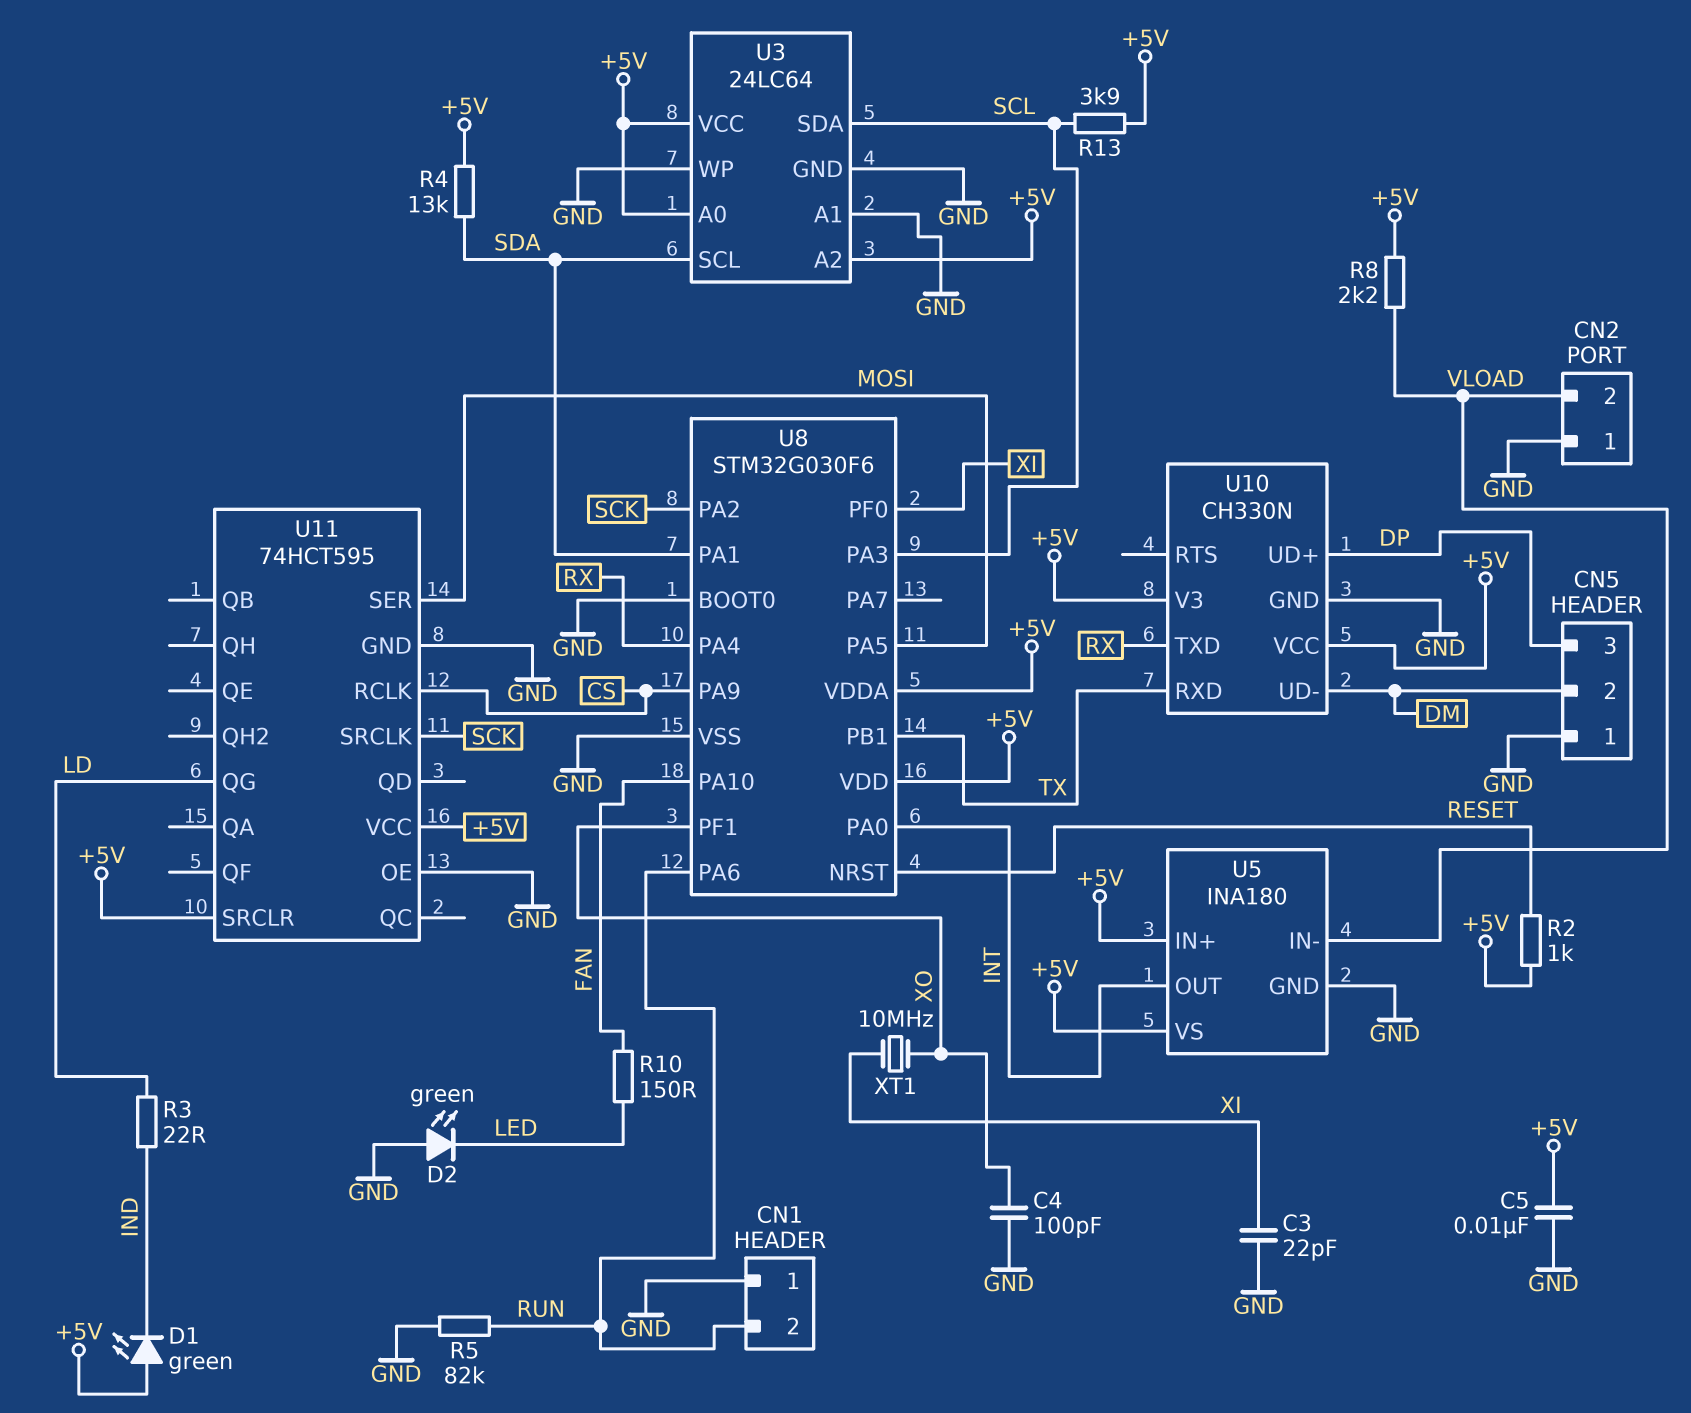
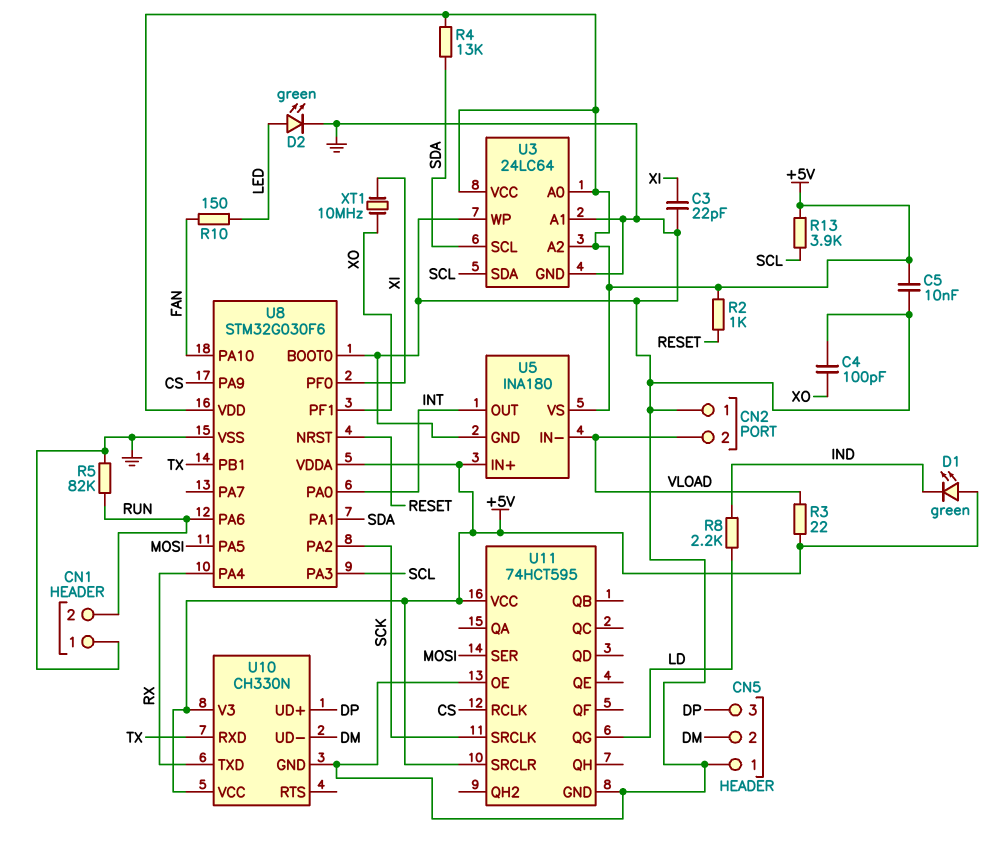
D2: LED green (A GND, K LED) -> LED green (A LED, K GND)
R3: 22 (IND, LD) -> 22 (+5V, VLOAD)
R8: 2.2k (+5V, VLOAD) -> 2.2k (IND, LD)

